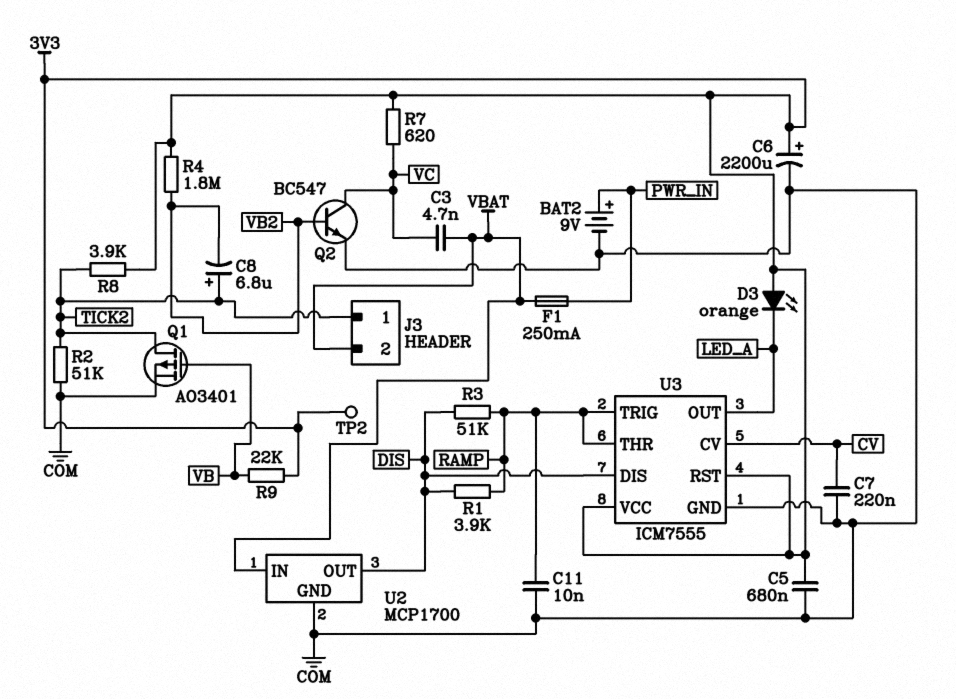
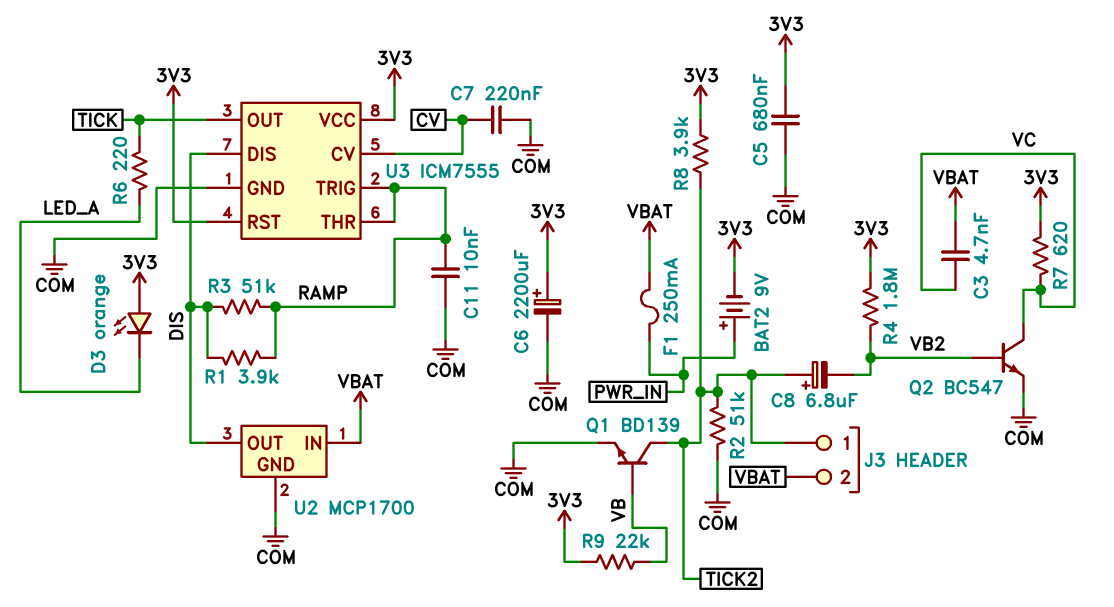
BAT2: 9V (plus PWR_IN, minus COM) -> 9V (plus PWR_IN, minus 3V3)
Q1: PMOS AO3401 (G VB, D TICK2, S COM) -> NPN BD139 (B VB, C TICK2, E COM)
R6: none -> 220 (LED_A, TICK)
TP2: test point (3V3) -> none
U3 pin OUT: LED_A -> TICK

